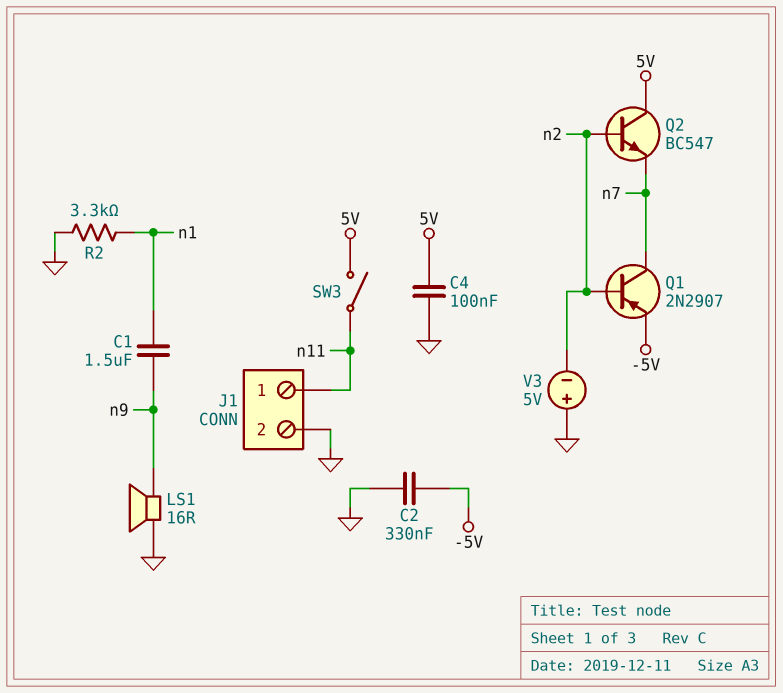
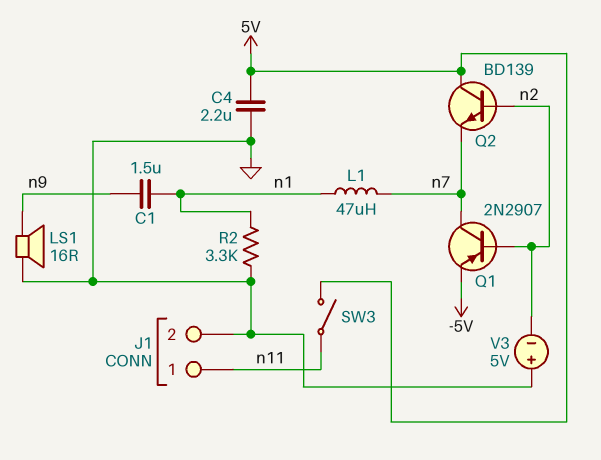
C2: 330nF (-5V, GND) -> none
C4: 100nF (5V, GND) -> 2.2uF (5V, GND)
L1: none -> 47uH (n1, n7)
Q2: NPN BC547 (B n2, C 5V, E n7) -> NPN BD139 (B n2, C 5V, E n7)

